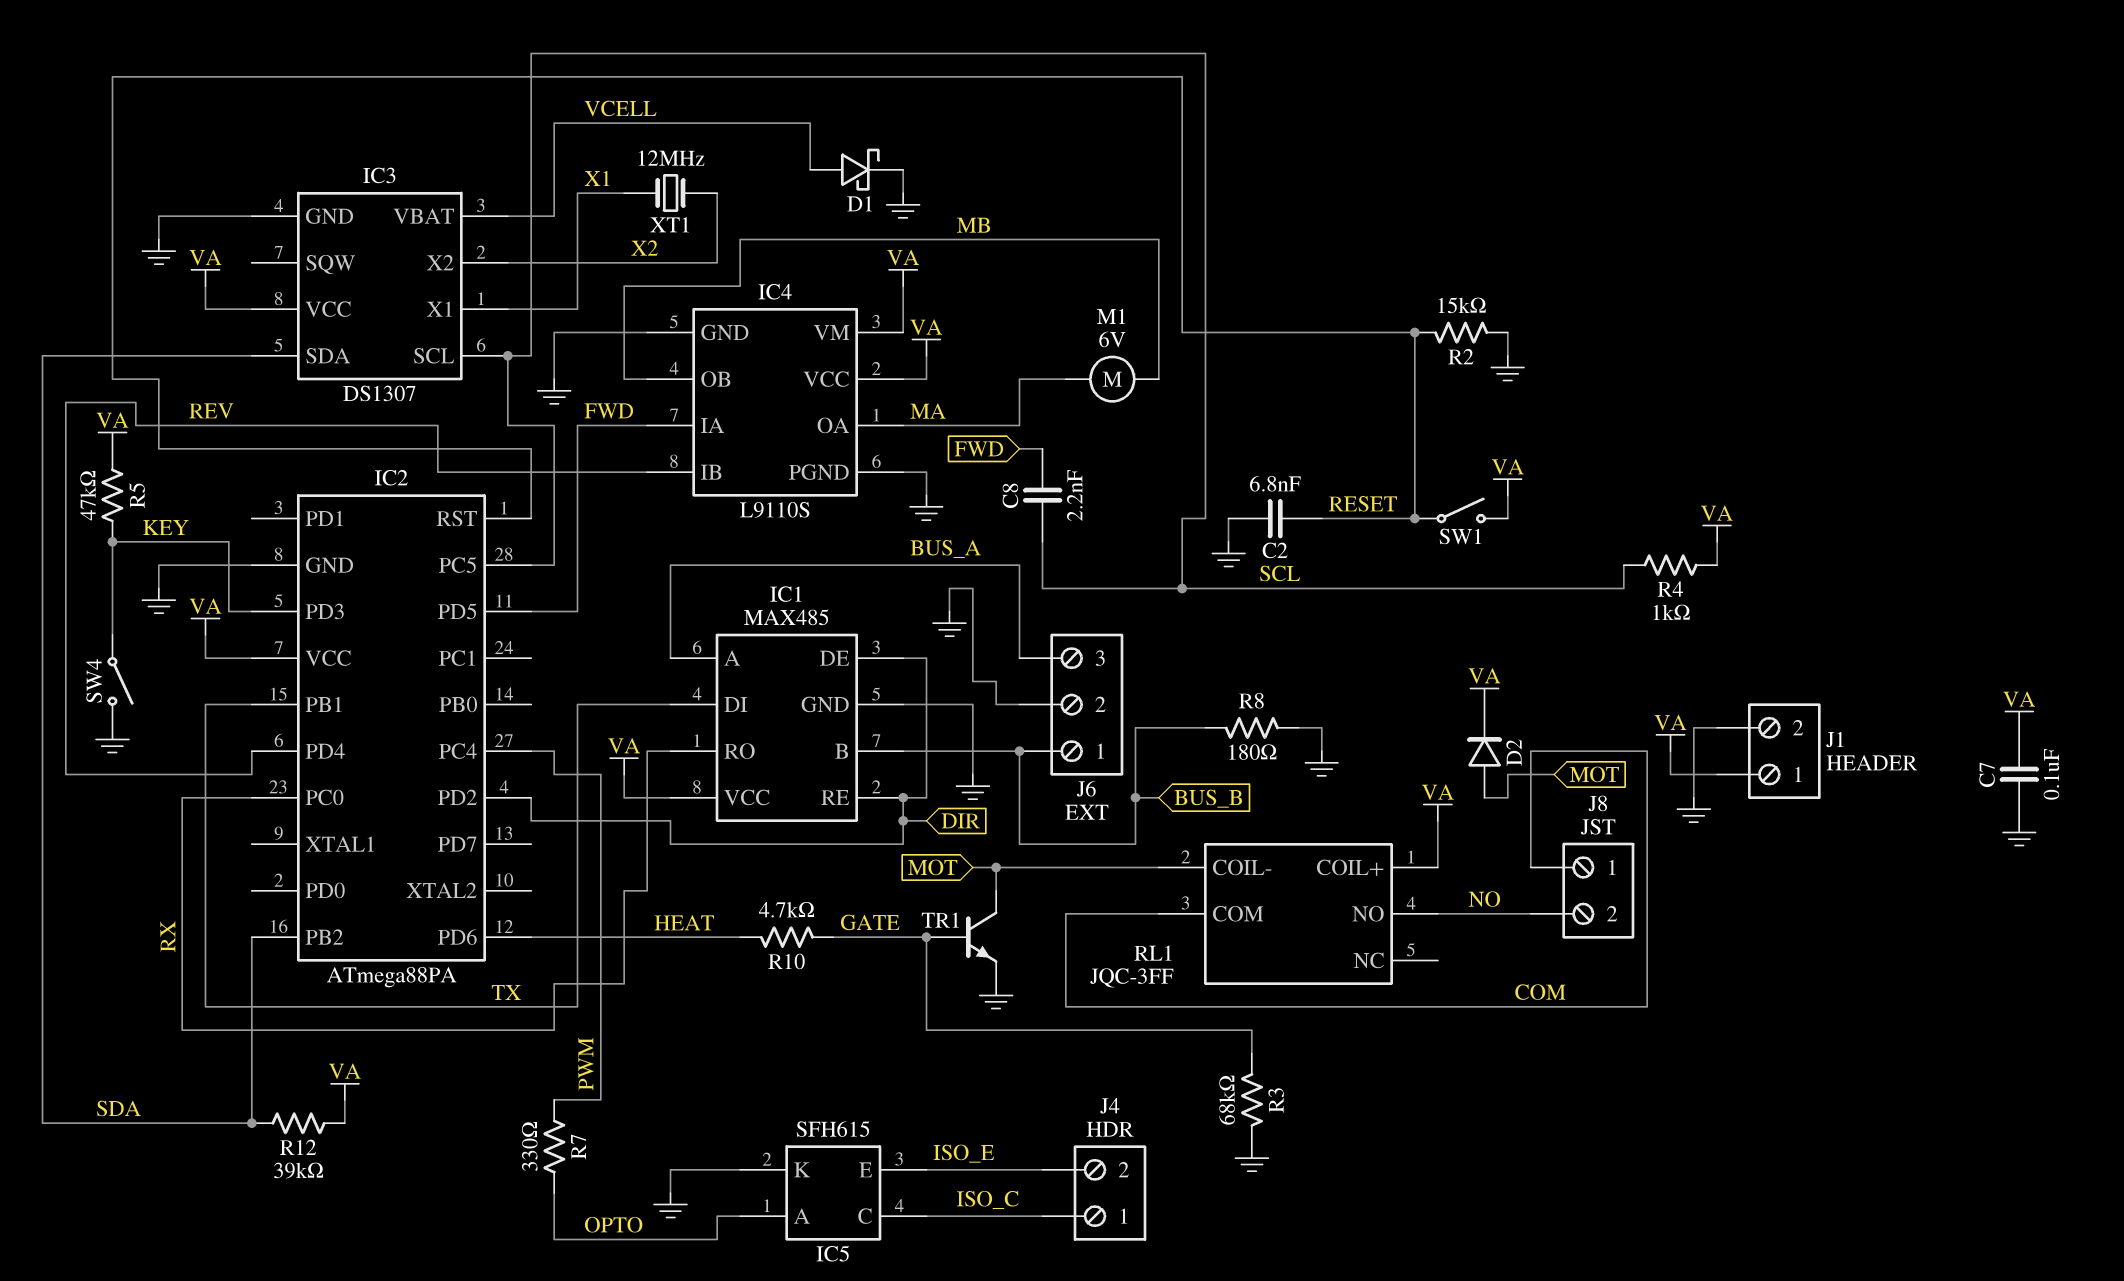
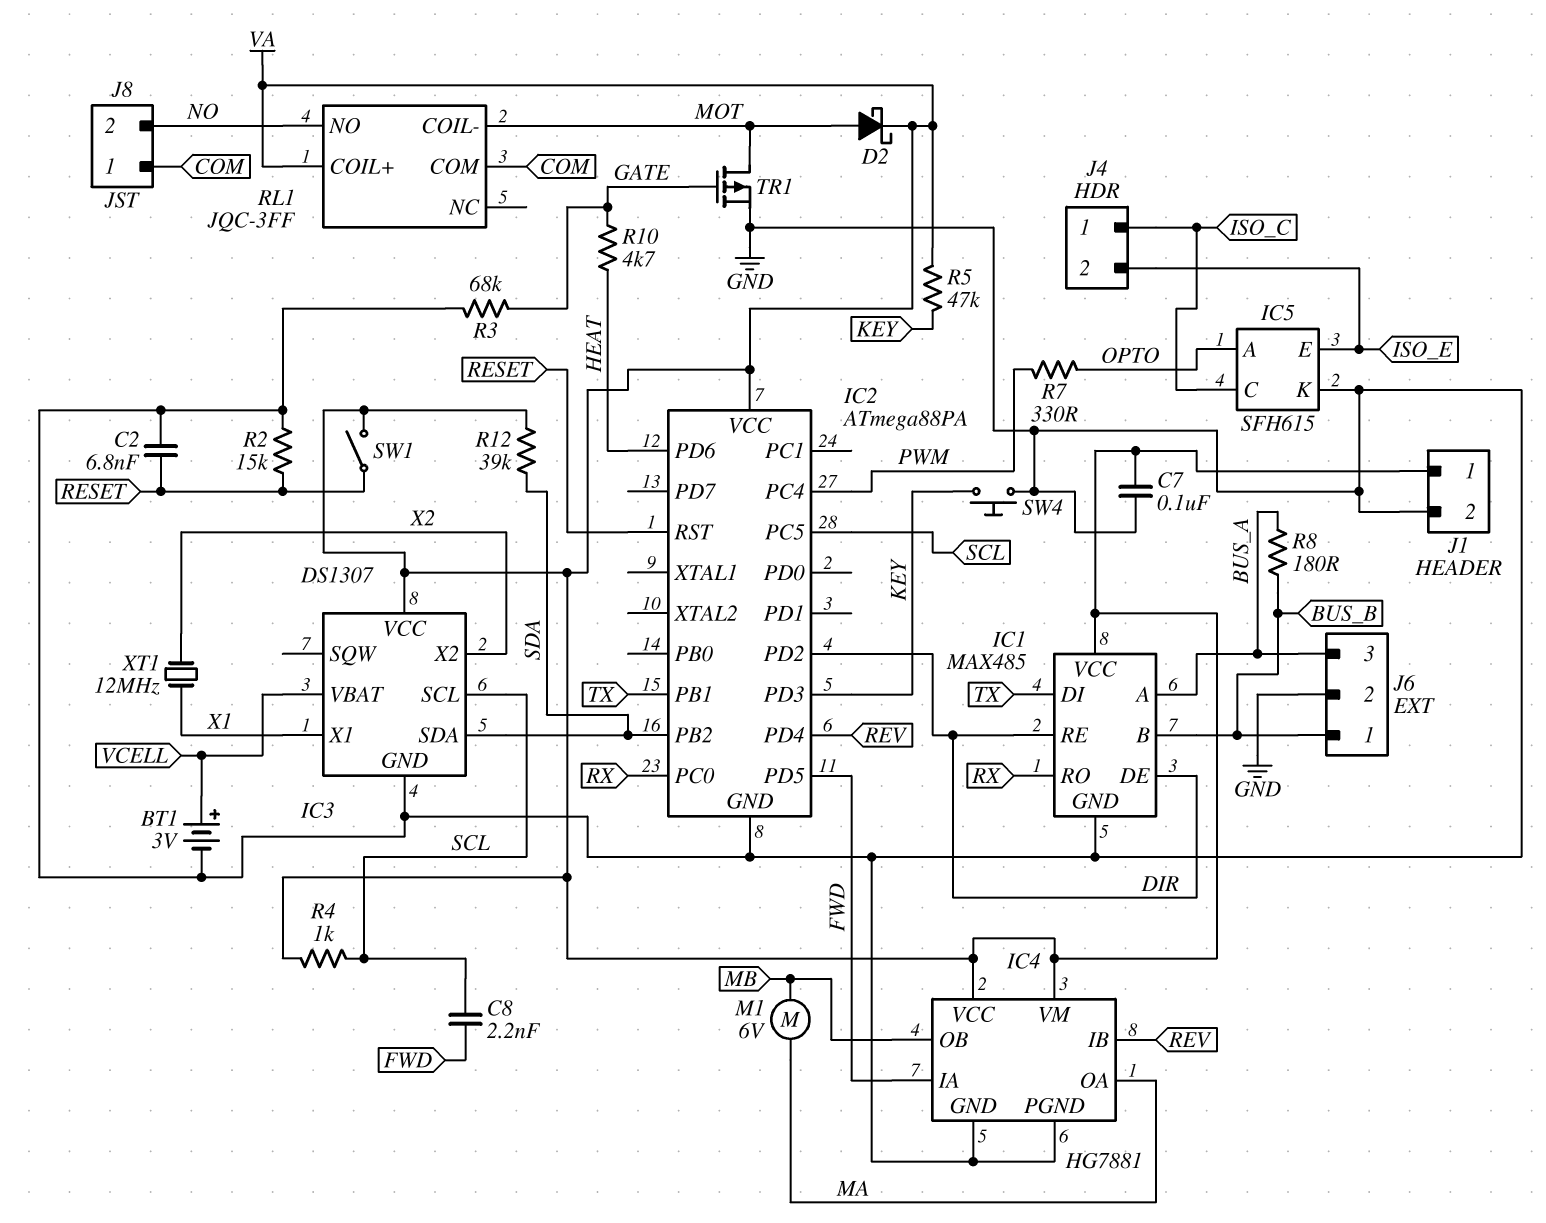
BT1: none -> 3V (plus VCELL, minus GND)
D1: schottky (A VCELL, K GND) -> none
D2: diode (A MOT, K VA) -> schottky (A MOT, K VA)
IC4: L9110S -> HG7881
R8: 180 (BUS_B, GND) -> 180 (BUS_A, BUS_B)
SW4: switch (GND, KEY) -> button (GND, KEY)
TR1: NPN (B GATE, C MOT, E GND) -> PMOS (G GATE, D MOT, S GND)

